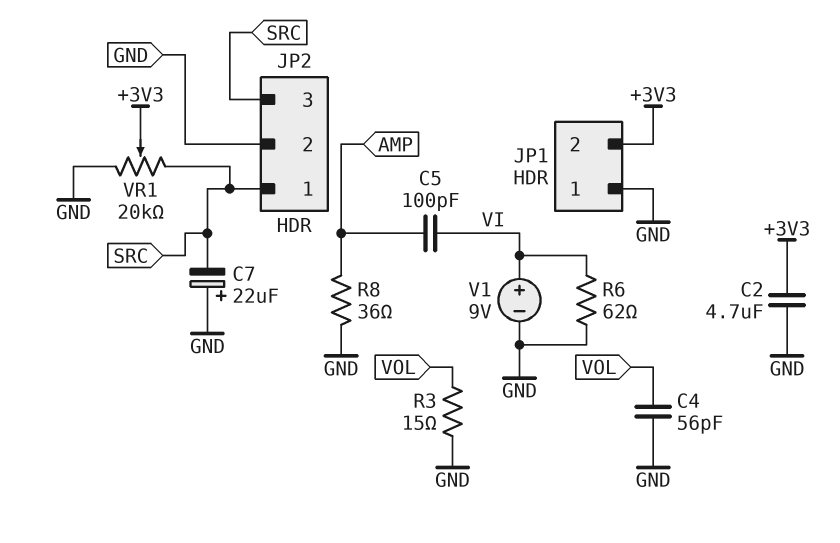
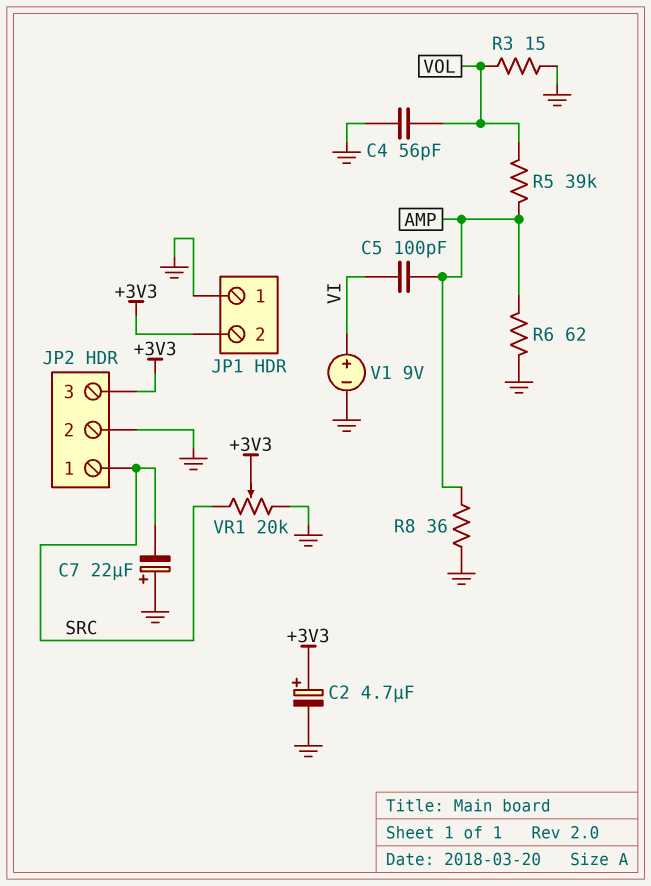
C2: 4.7uF (+3V3, GND) -> 4.7uF (plus +3V3, minus GND)
JP2 pin 3: SRC -> +3V3
R5: none -> 39k (AMP, VOL)
R6: 62 (GND, VI) -> 62 (AMP, GND)

